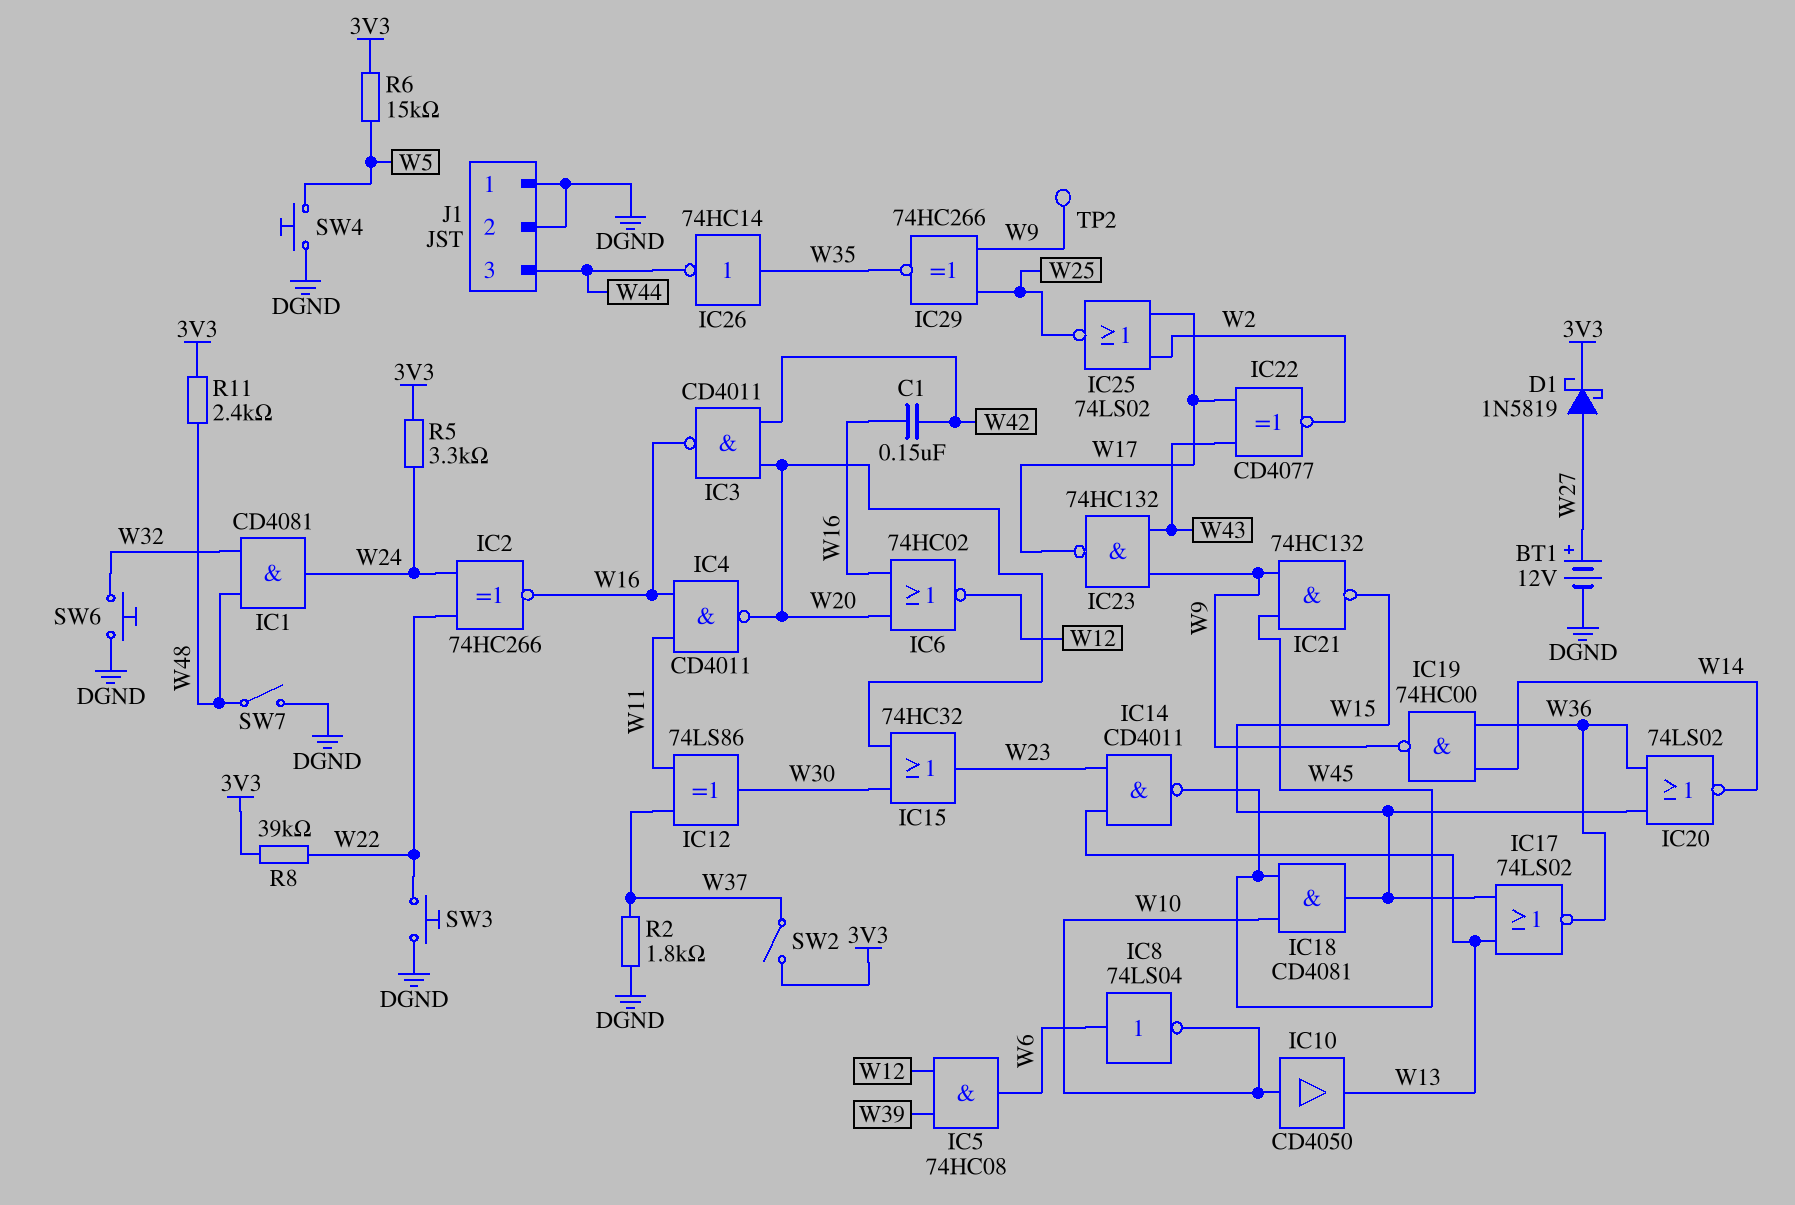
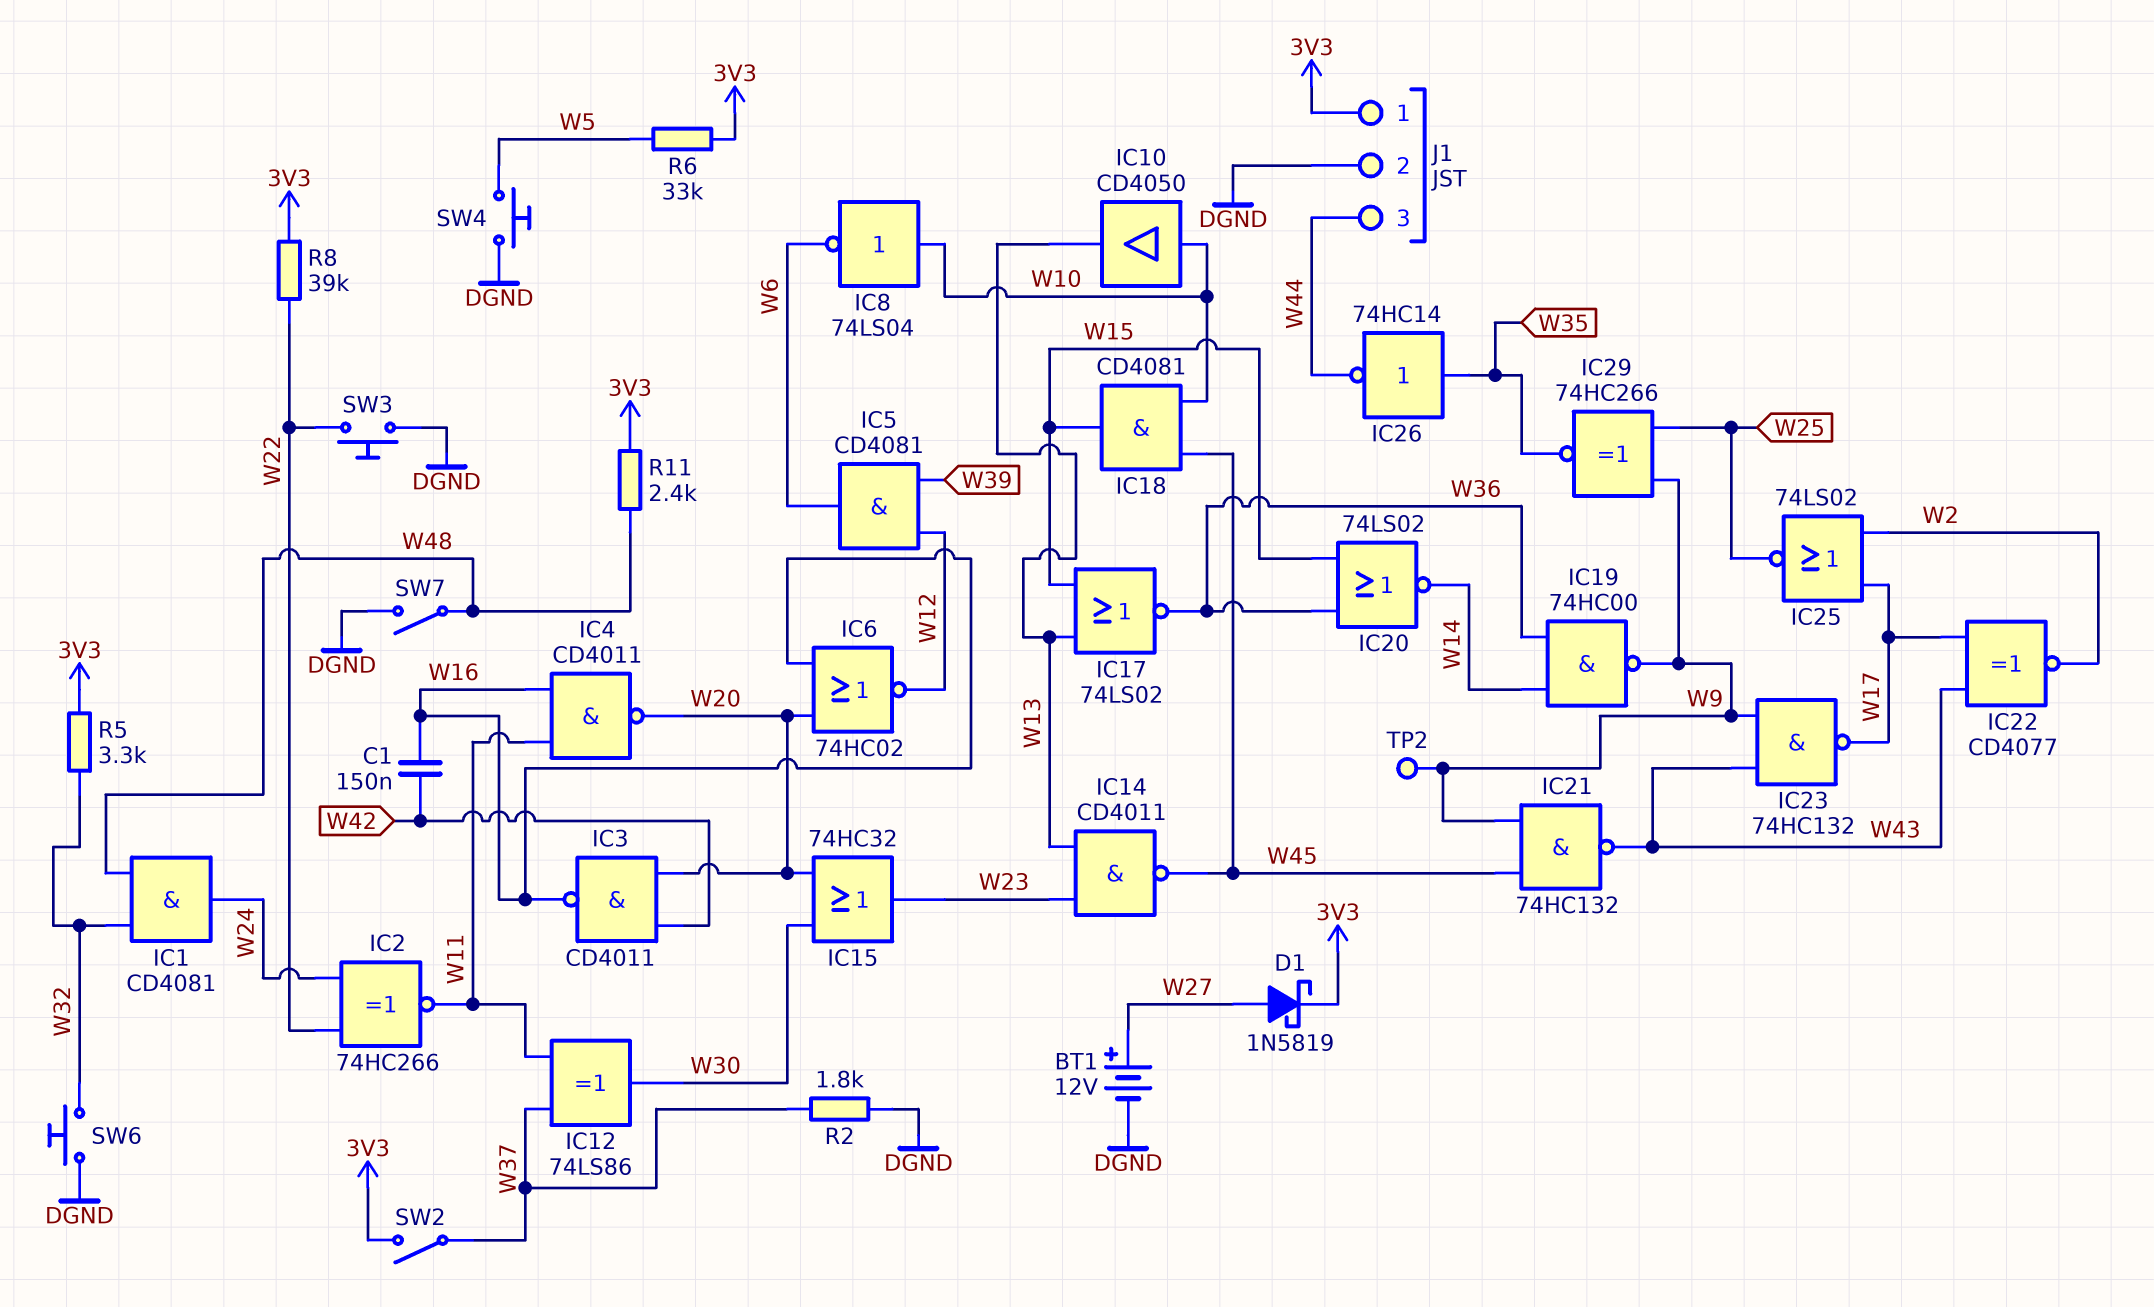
IC2: XNOR 74HC266 (in W22, in W24, out W16) -> XNOR 74HC266 (in W22, in W24, out W11)
IC5: AND 74HC08 (in W12, in W39, out W6) -> AND CD4081 (in W12, in W39, out W6)
IC8: NOT 74LS04 (in W6, out W10) -> NOT 74LS04 (in W10, out W6)
IC21: NAND 74HC132 (in W9, in W45, out W15) -> NAND 74HC132 (in W9, in W45, out W43)
J1 pin 1: DGND -> 3V3
R5: 3.3k (3V3, W24) -> 3.3k (3V3, W32)
R6: 15k (3V3, W5) -> 33k (3V3, W5)

